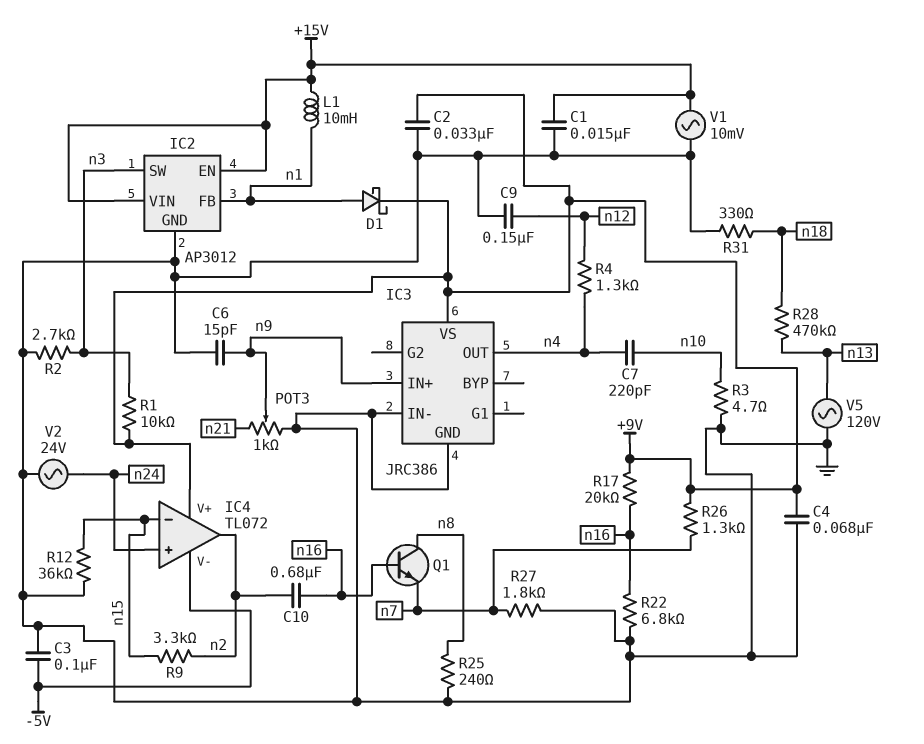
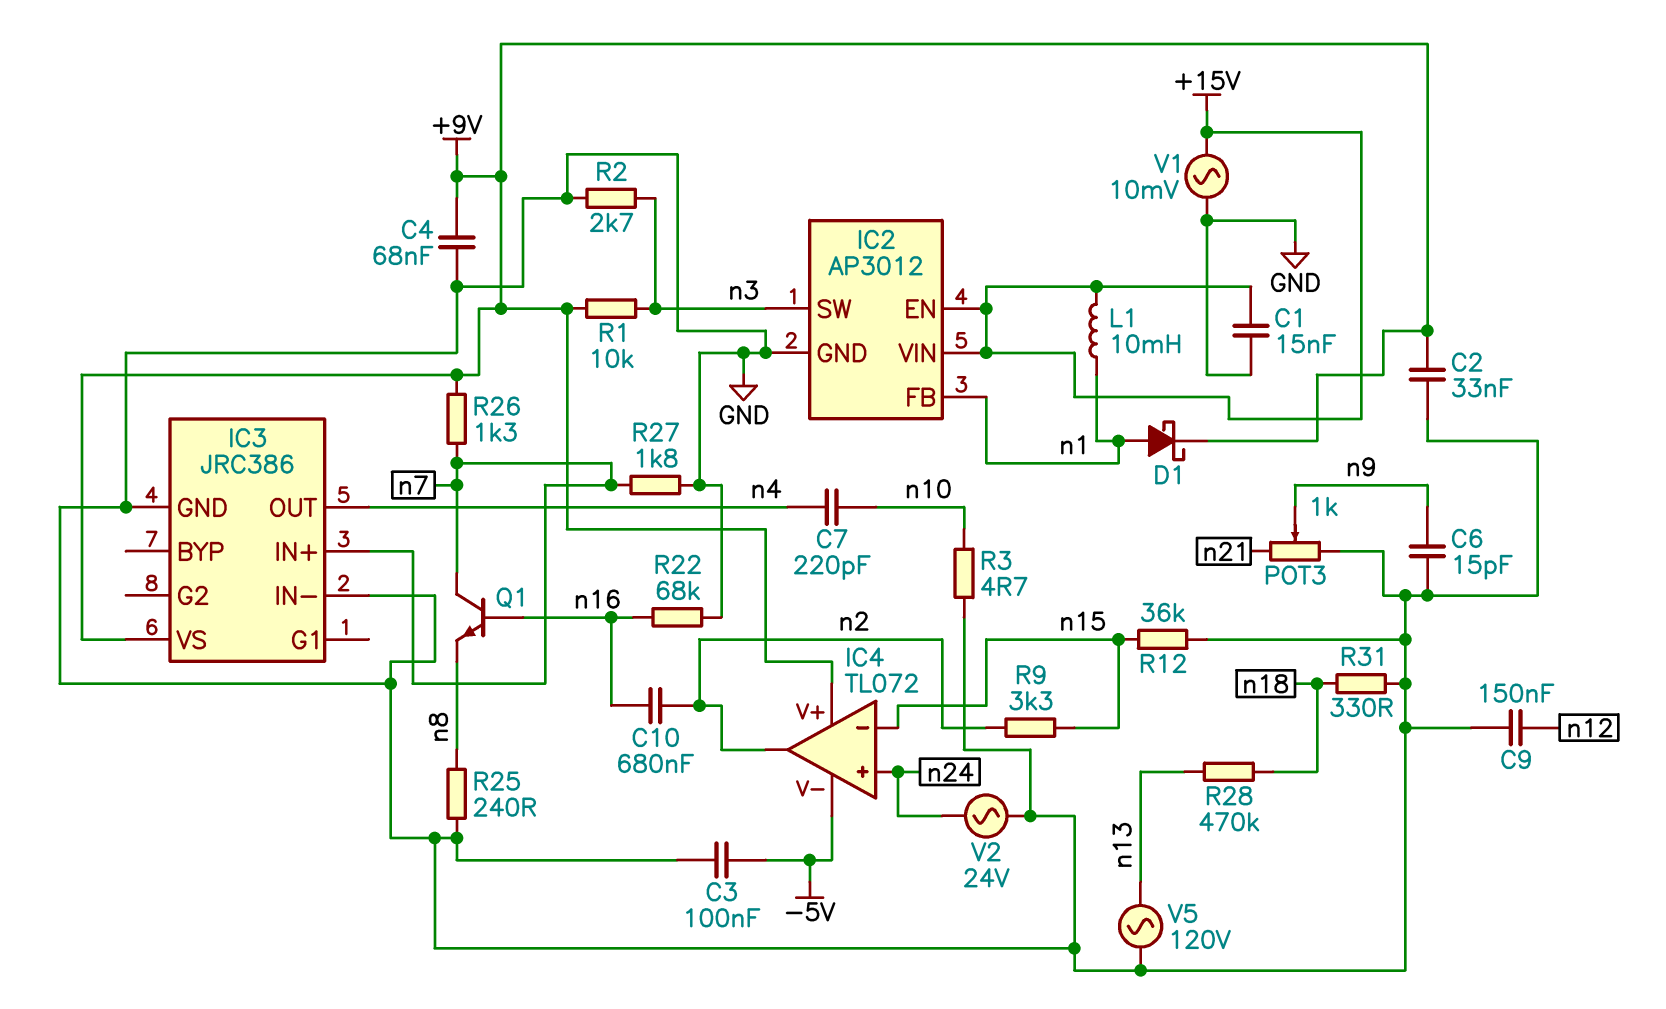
IC3 pin IN+: n9 -> n7
Q1: NPN (B n16, C n8, E n7) -> NPN (B n16, C n7, E n8)
R4: 1.3k (n4, n12) -> none
R17: 20k (+9V, n16) -> none
R22: 6.8k (GND, n16) -> 68k (GND, n16)

